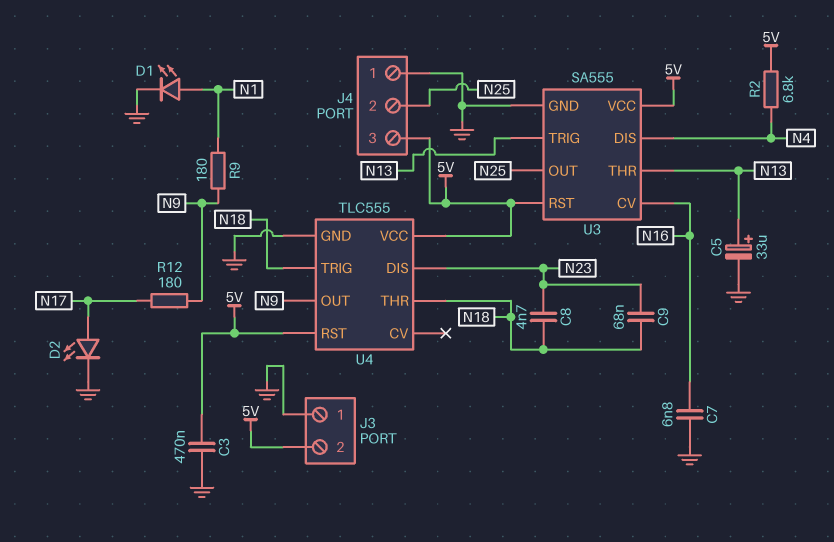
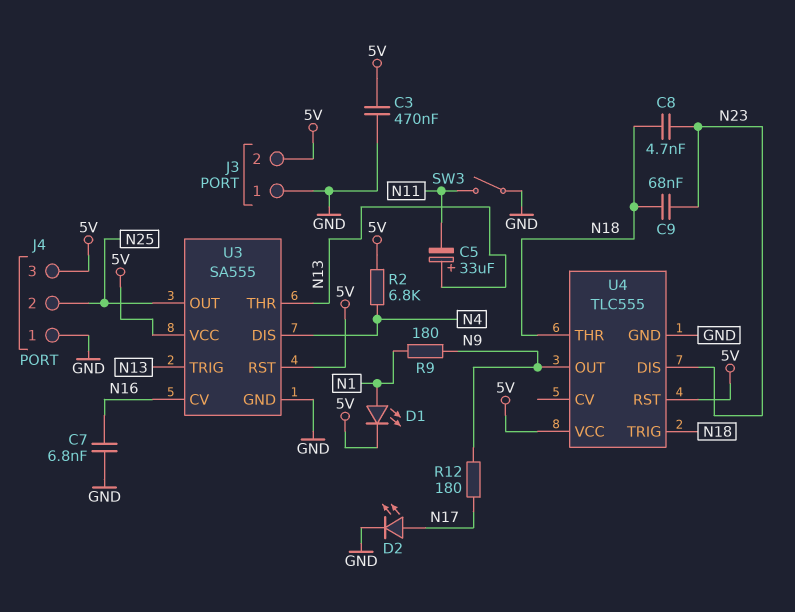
C5: 33uF (plus N13, minus GND) -> 33uF (plus N13, minus N11)
D1: LED (A N1, K GND) -> LED (A N1, K 5V)
SW3: none -> switch (GND, N11)

